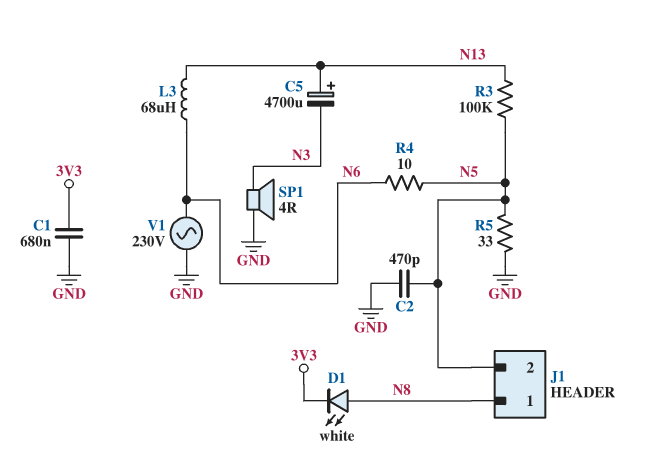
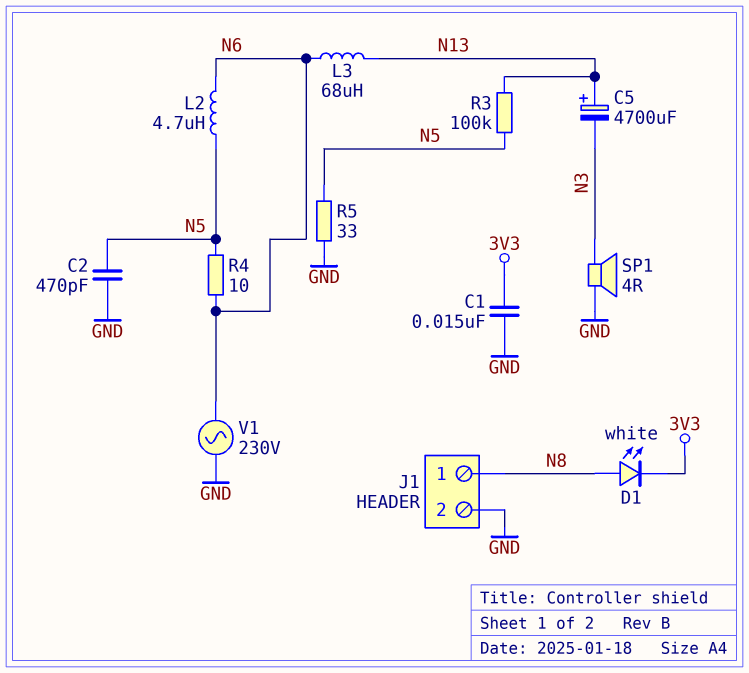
C1: 680nF (3V3, GND) -> 15nF (3V3, GND)
J1 pin 2: N5 -> GND
L2: none -> 4.7uH (N5, N6)

